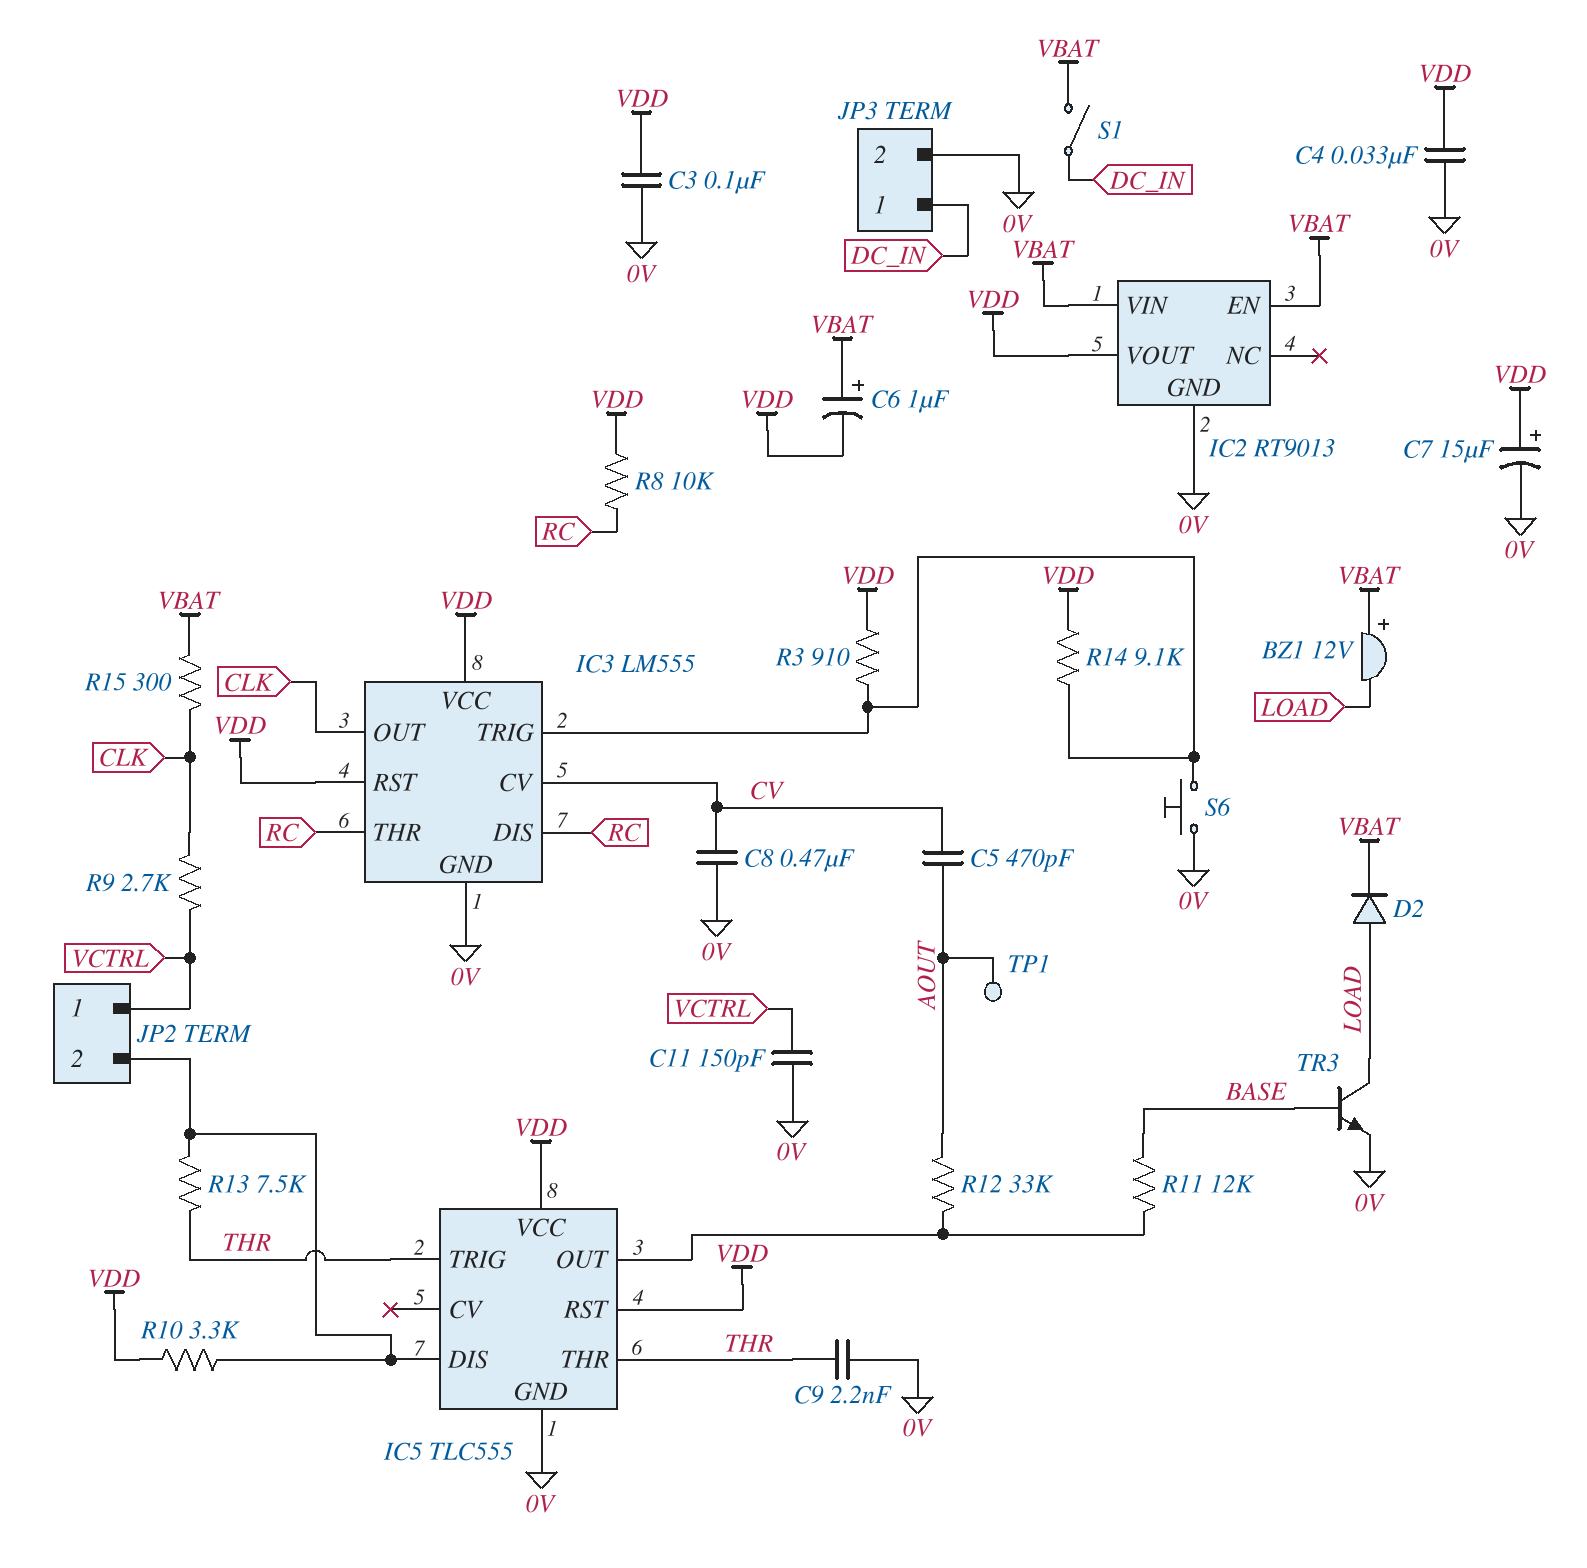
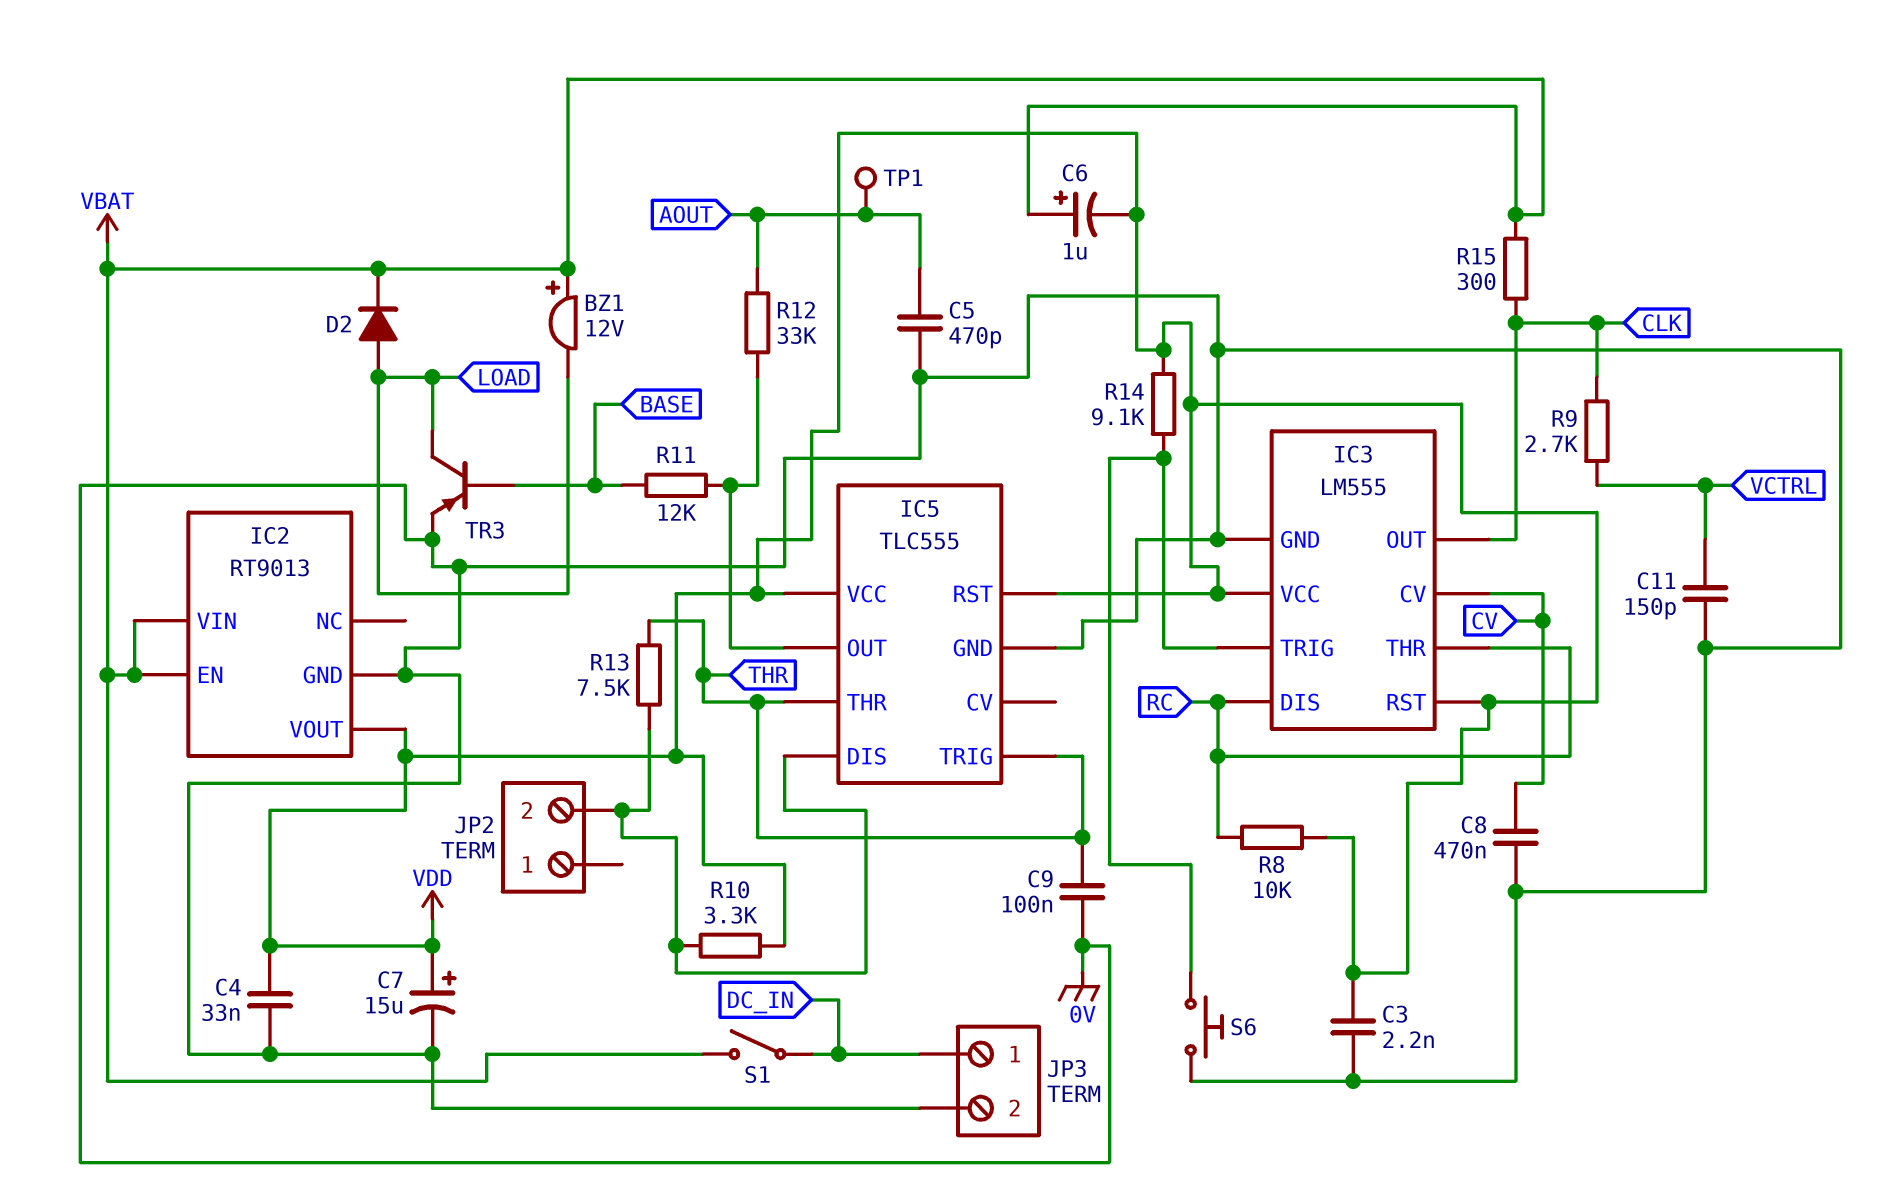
C3: 100nF (0V, VDD) -> 2.2nF (0V, VDD)
C5: 470pF (AOUT, CV) -> 470pF (0V, AOUT)
C9: 2.2nF (0V, THR) -> 100nF (0V, THR)
JP2 pin 1: VCTRL -> none
R3: 910 (IC3/TRIG, VDD) -> none
TR3: NPN (B BASE, C LOAD, E 0V) -> PNP (B BASE, C LOAD, E 0V)

